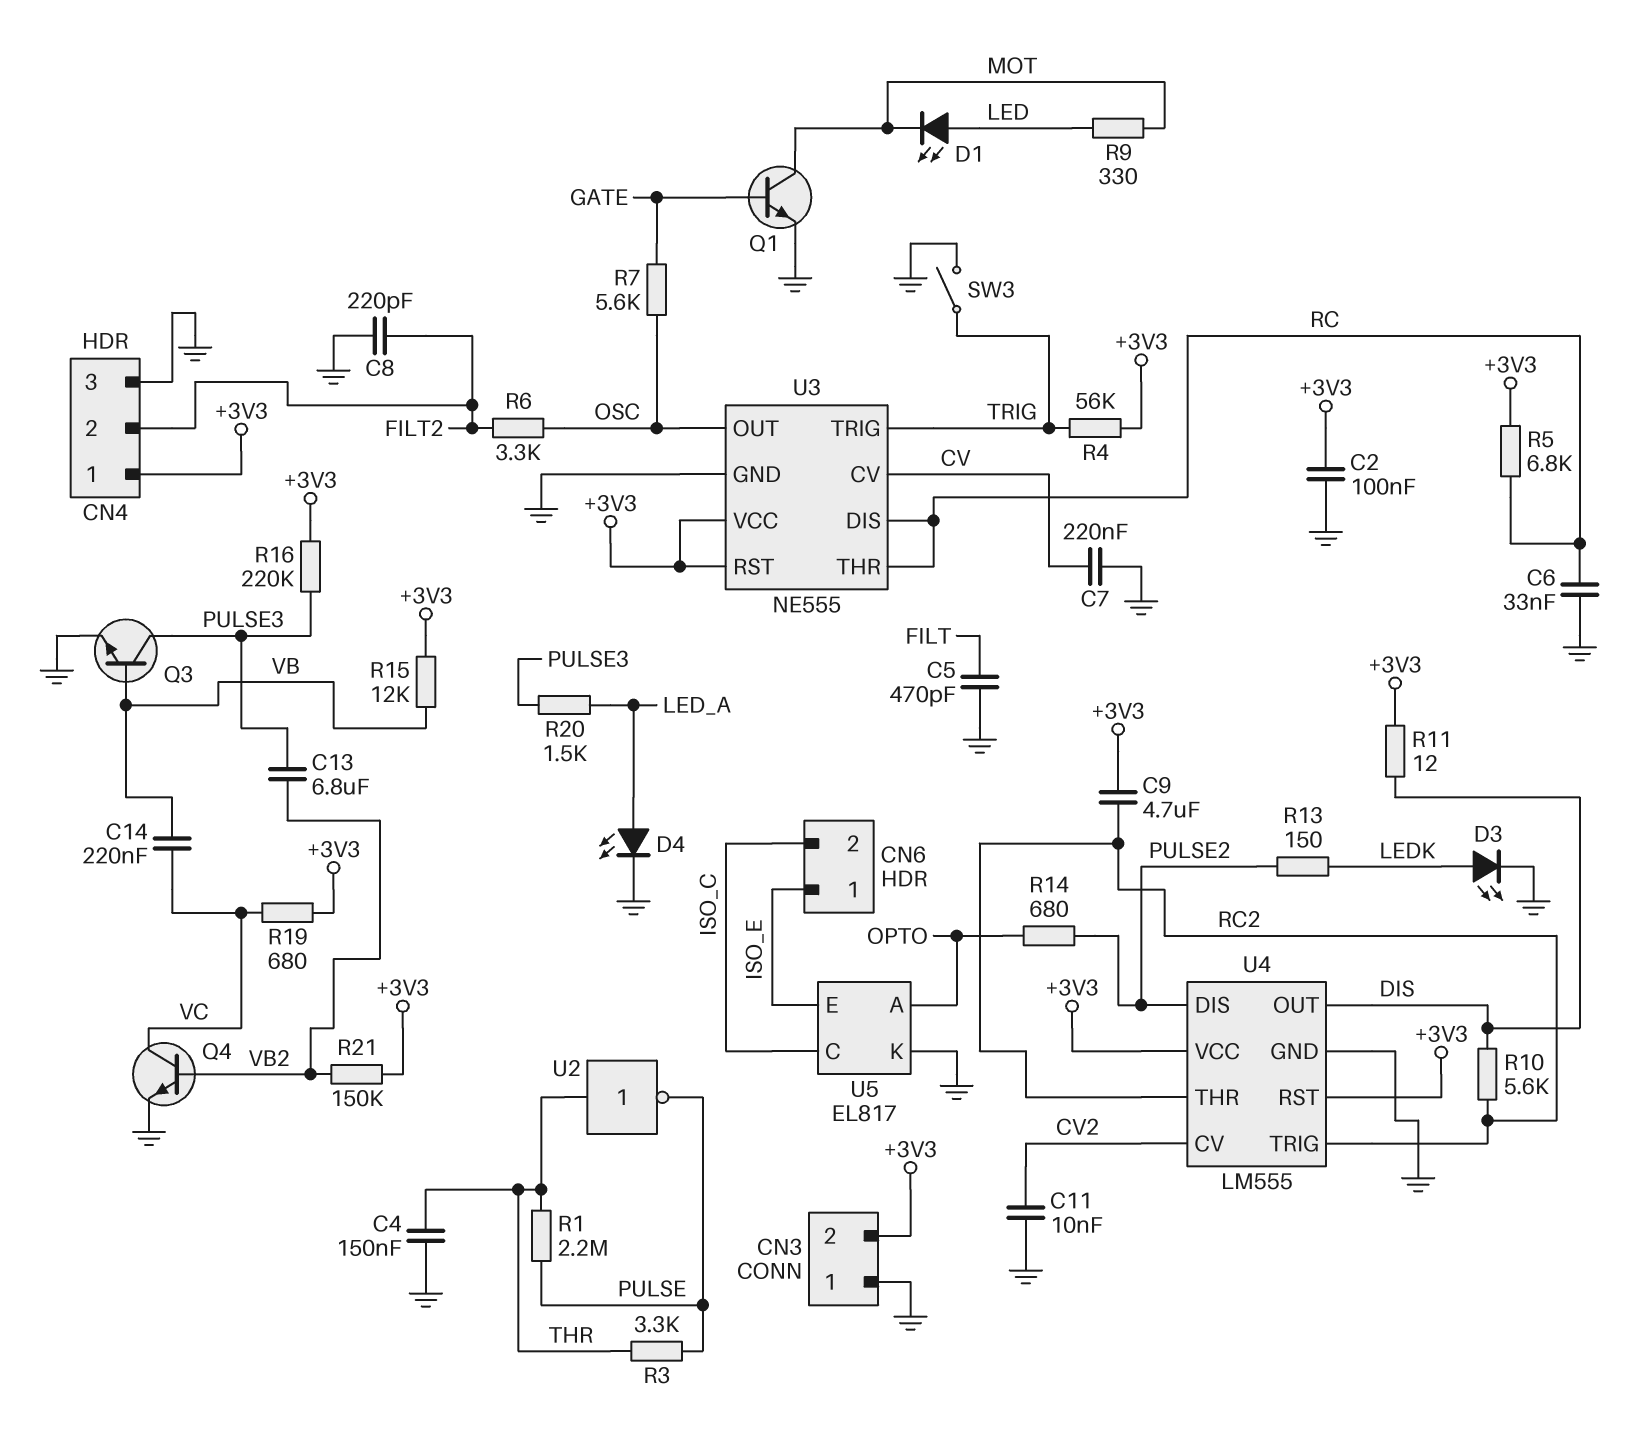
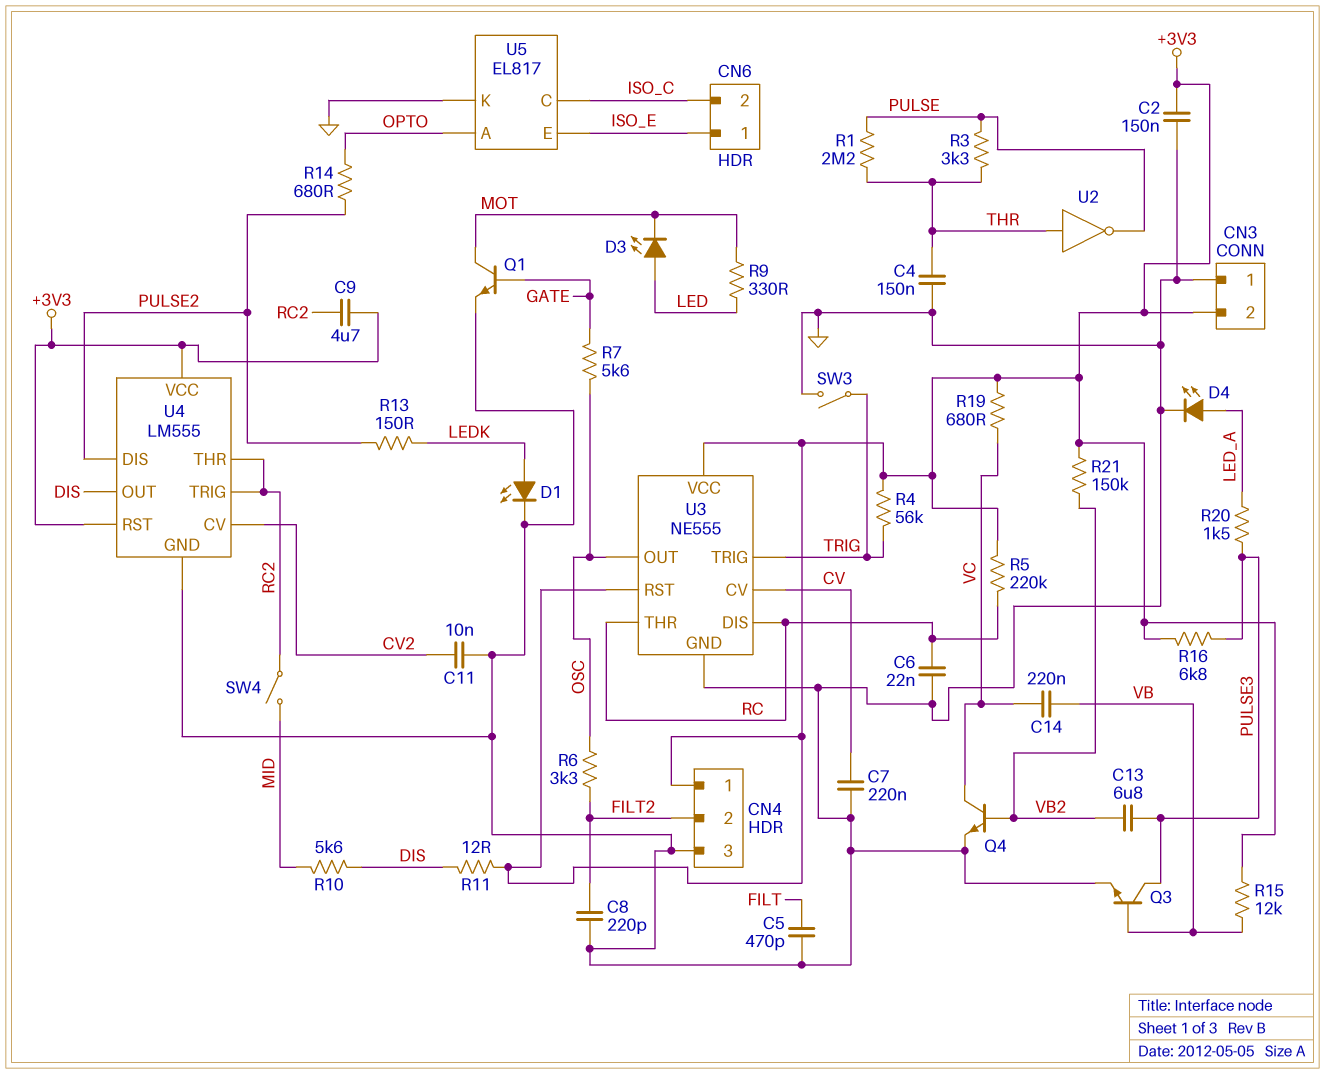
C2: 100nF (+3V3, GND) -> 150nF (+3V3, GND)
C6: 33nF (GND, RC) -> 22nF (GND, RC)
D1: LED (A LED, K MOT) -> LED (A LEDK, K GND)
D3: LED (A LEDK, K GND) -> LED (A LED, K MOT)
R5: 6.8k (+3V3, RC) -> 220k (+3V3, RC)
R10: 5.6k (DIS, RC2) -> 5.6k (DIS, MID)
R16: 220k (+3V3, PULSE3) -> 6.8k (+3V3, PULSE3)
SW4: none -> switch (MID, RC2)

